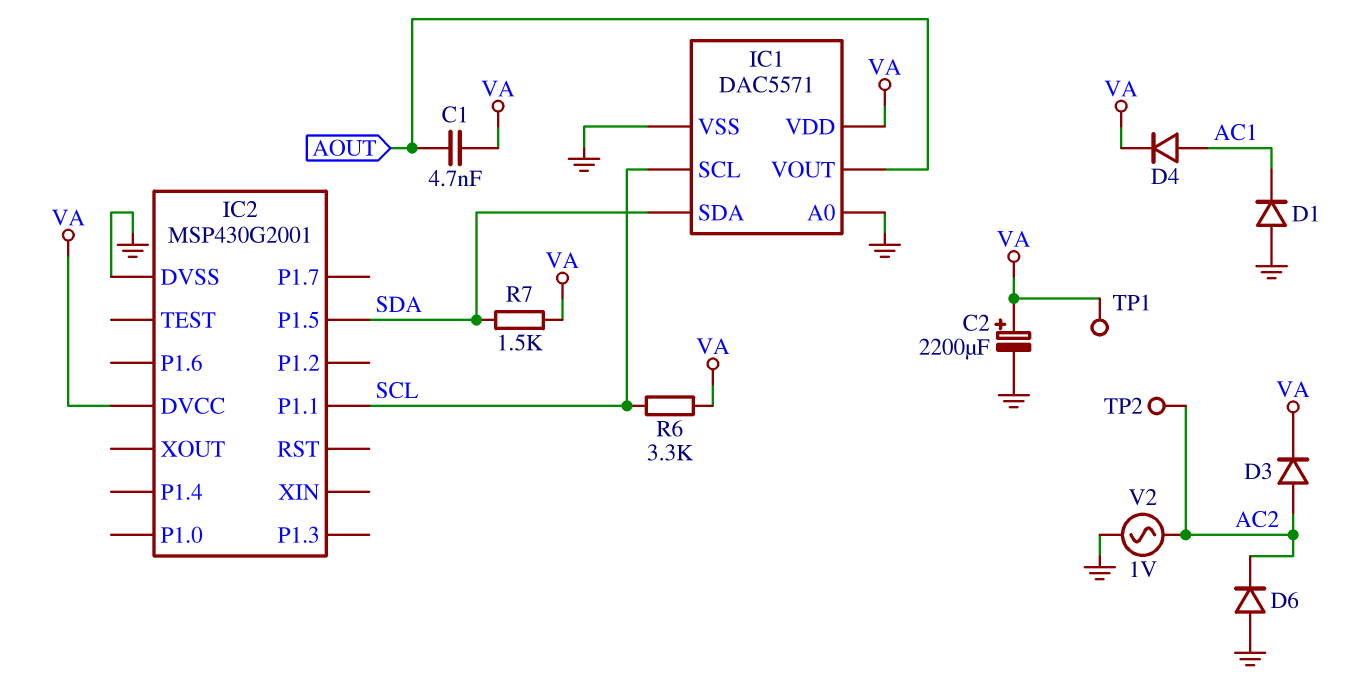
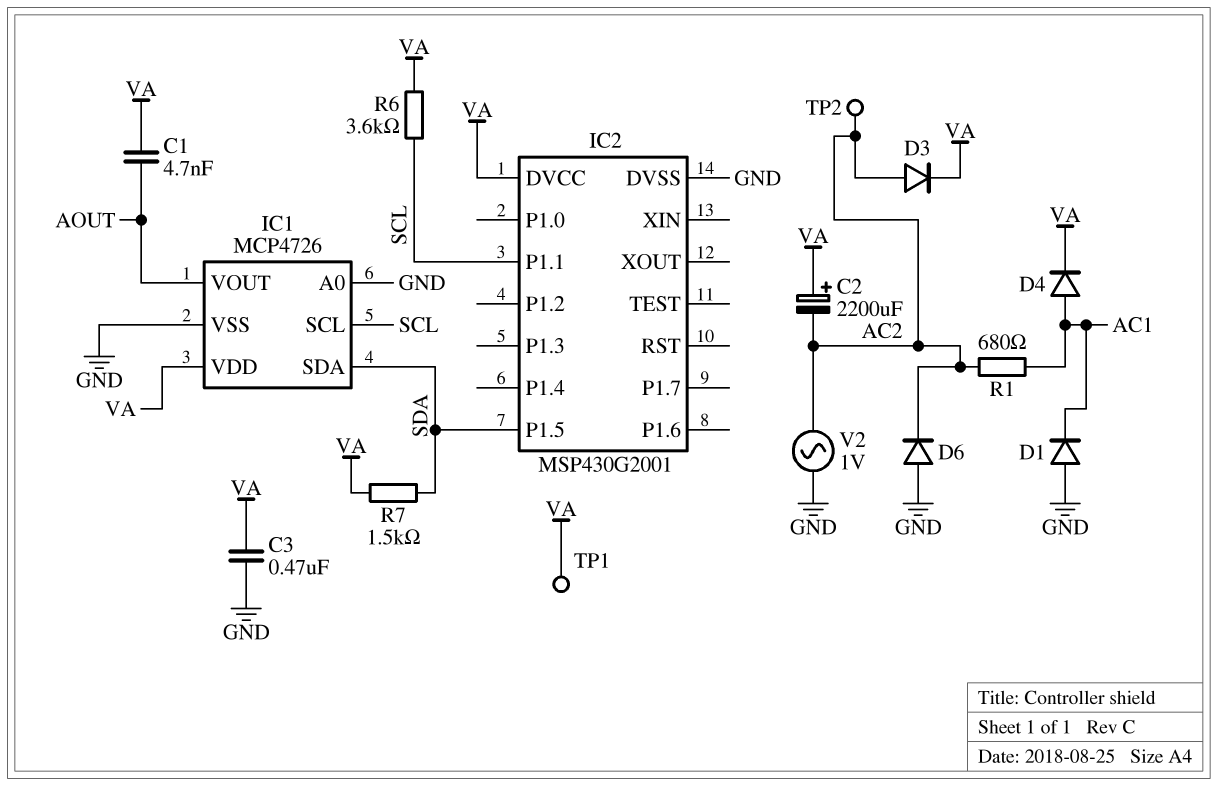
C2: 2200uF (plus VA, minus GND) -> 2200uF (plus VA, minus AC2)
C3: none -> 470nF (GND, VA)
IC1: DAC5571 -> MCP4726
R1: none -> 680 (AC1, AC2)
R6: 3.3k (SCL, VA) -> 3.6k (SCL, VA)

